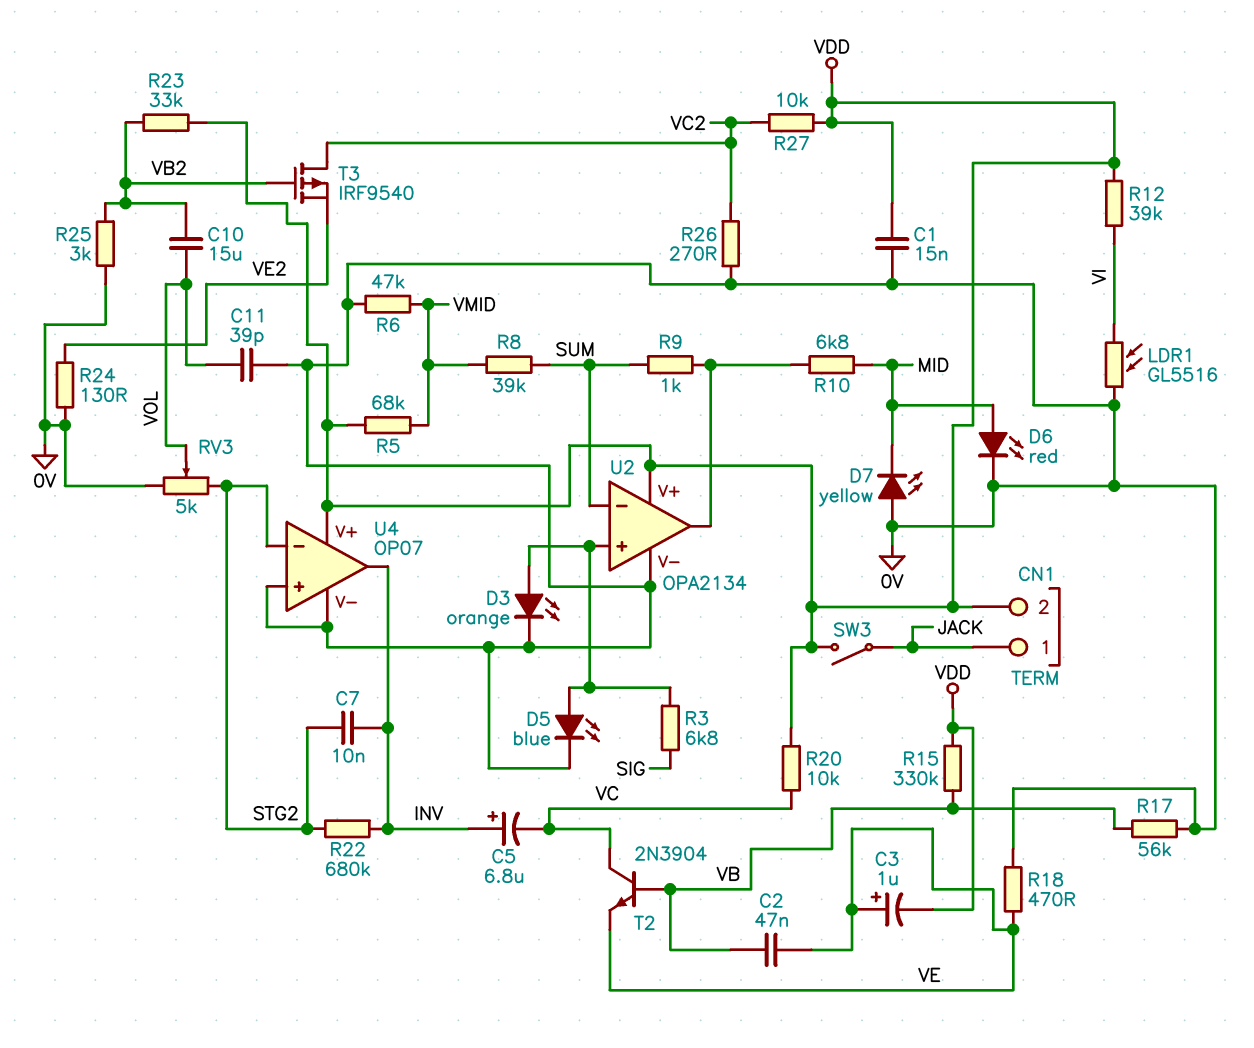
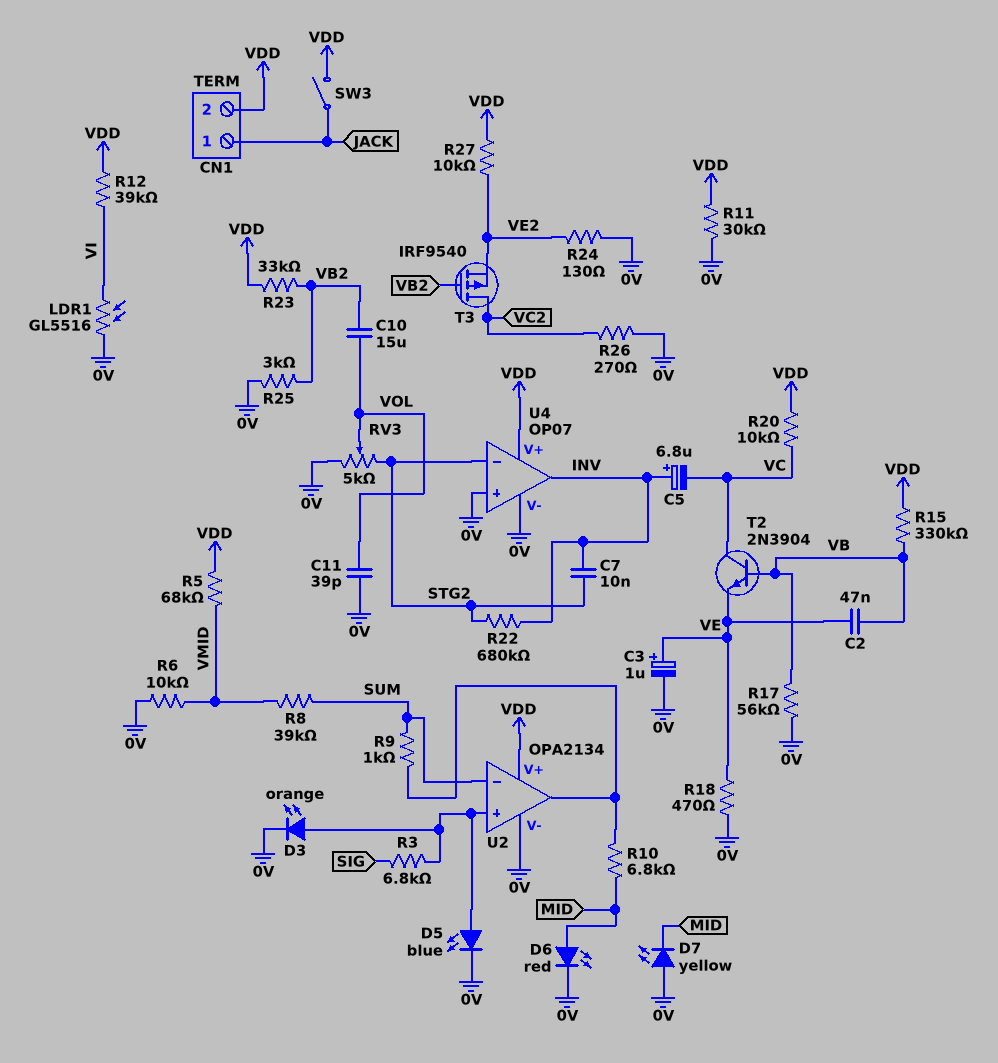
C1: 15nF (0V, VDD) -> none
C3: 1uF (plus VE, minus VDD) -> 1uF (plus VE, minus 0V)
R6: 47k (0V, VMID) -> 10k (0V, VMID)
R11: none -> 30k (0V, VDD)
R27: 10k (VC2, VDD) -> 10k (VDD, VE2)

